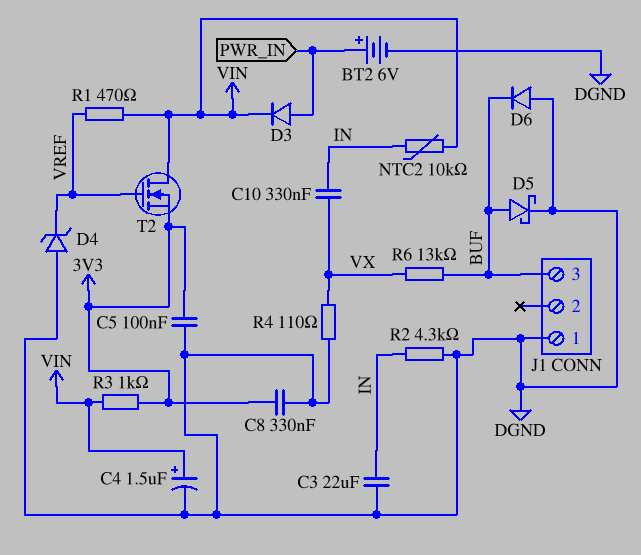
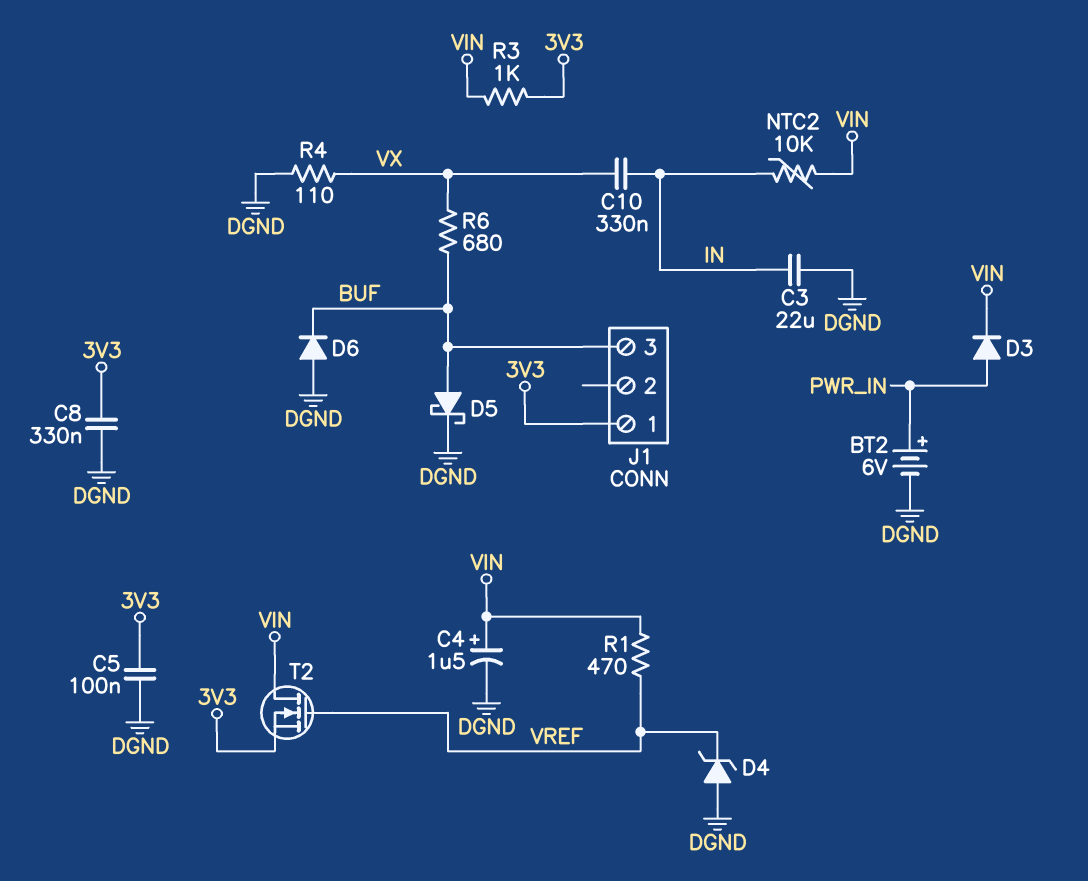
J1 pin 1: DGND -> 3V3
R2: 4.3k (DGND, IN) -> none
R6: 13k (BUF, VX) -> 680 (BUF, VX)

